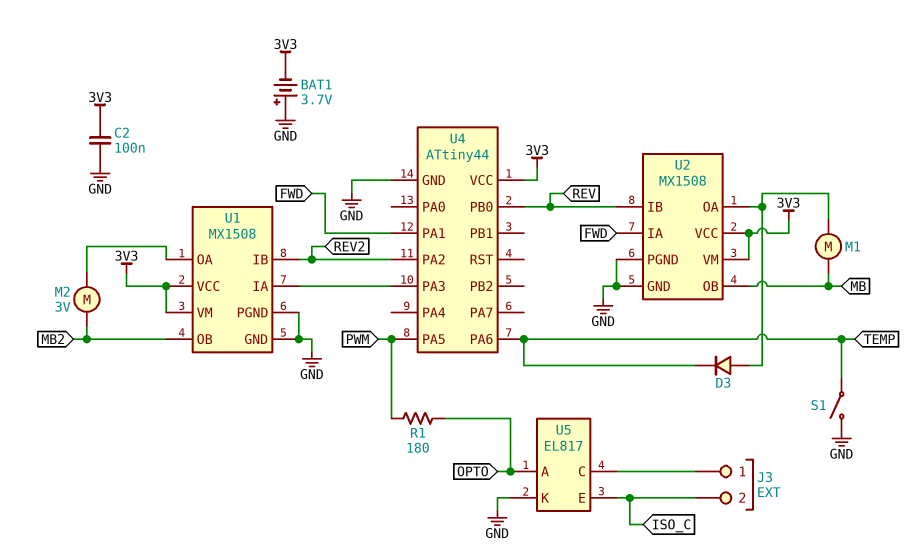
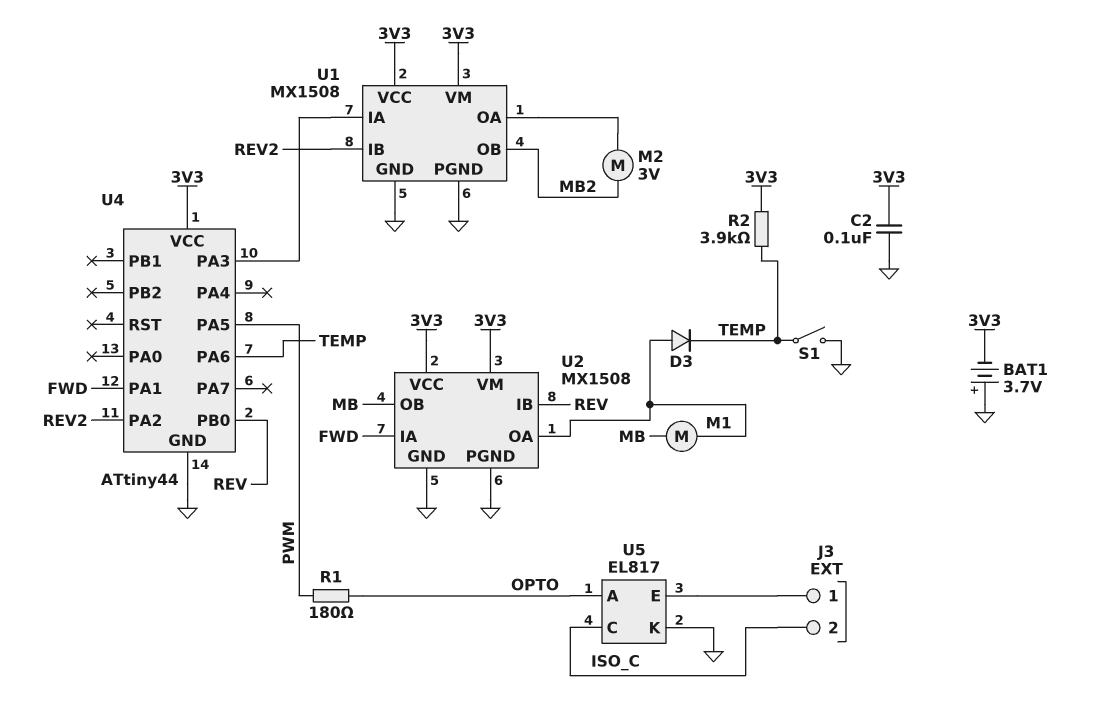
R2: none -> 3.9k (3V3, TEMP)
U5 pin C: J3/1 -> ISO_C
U5 pin E: ISO_C -> J3/1

